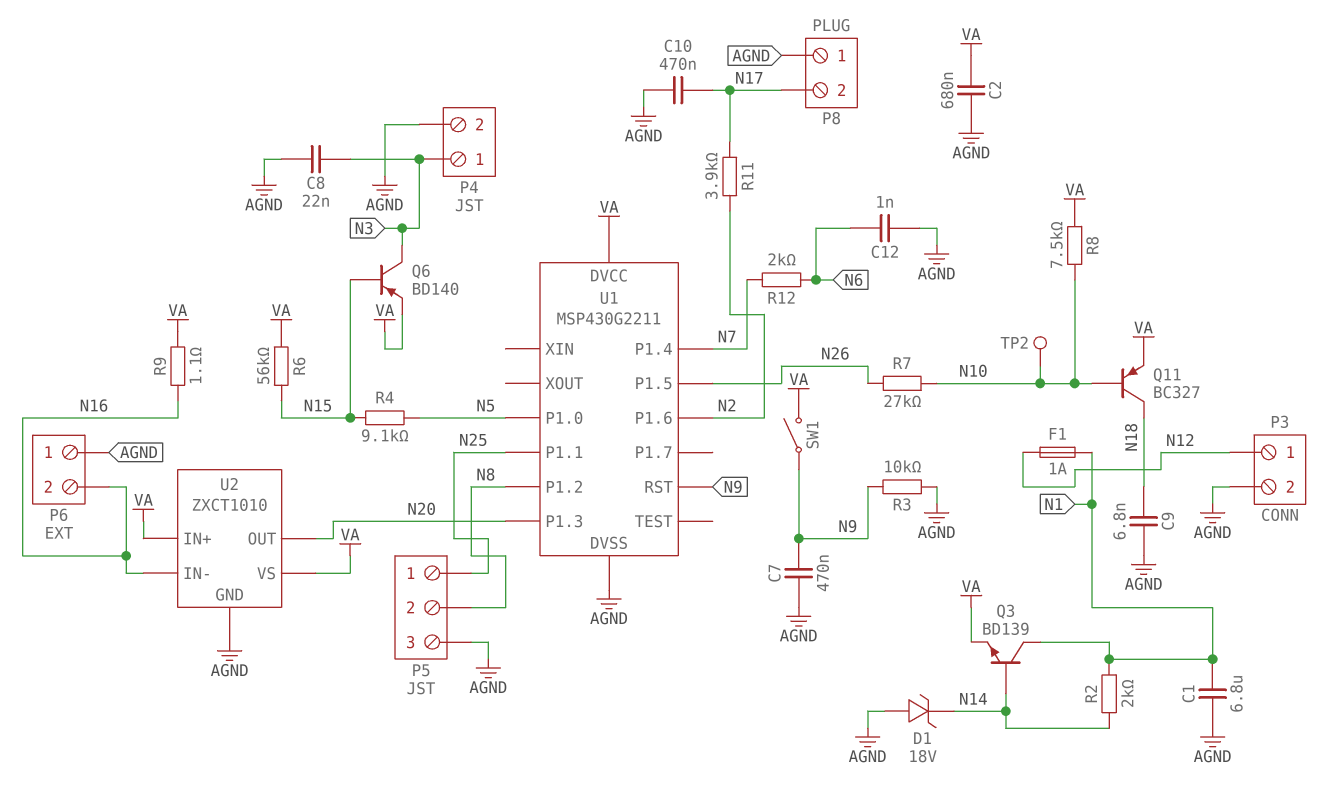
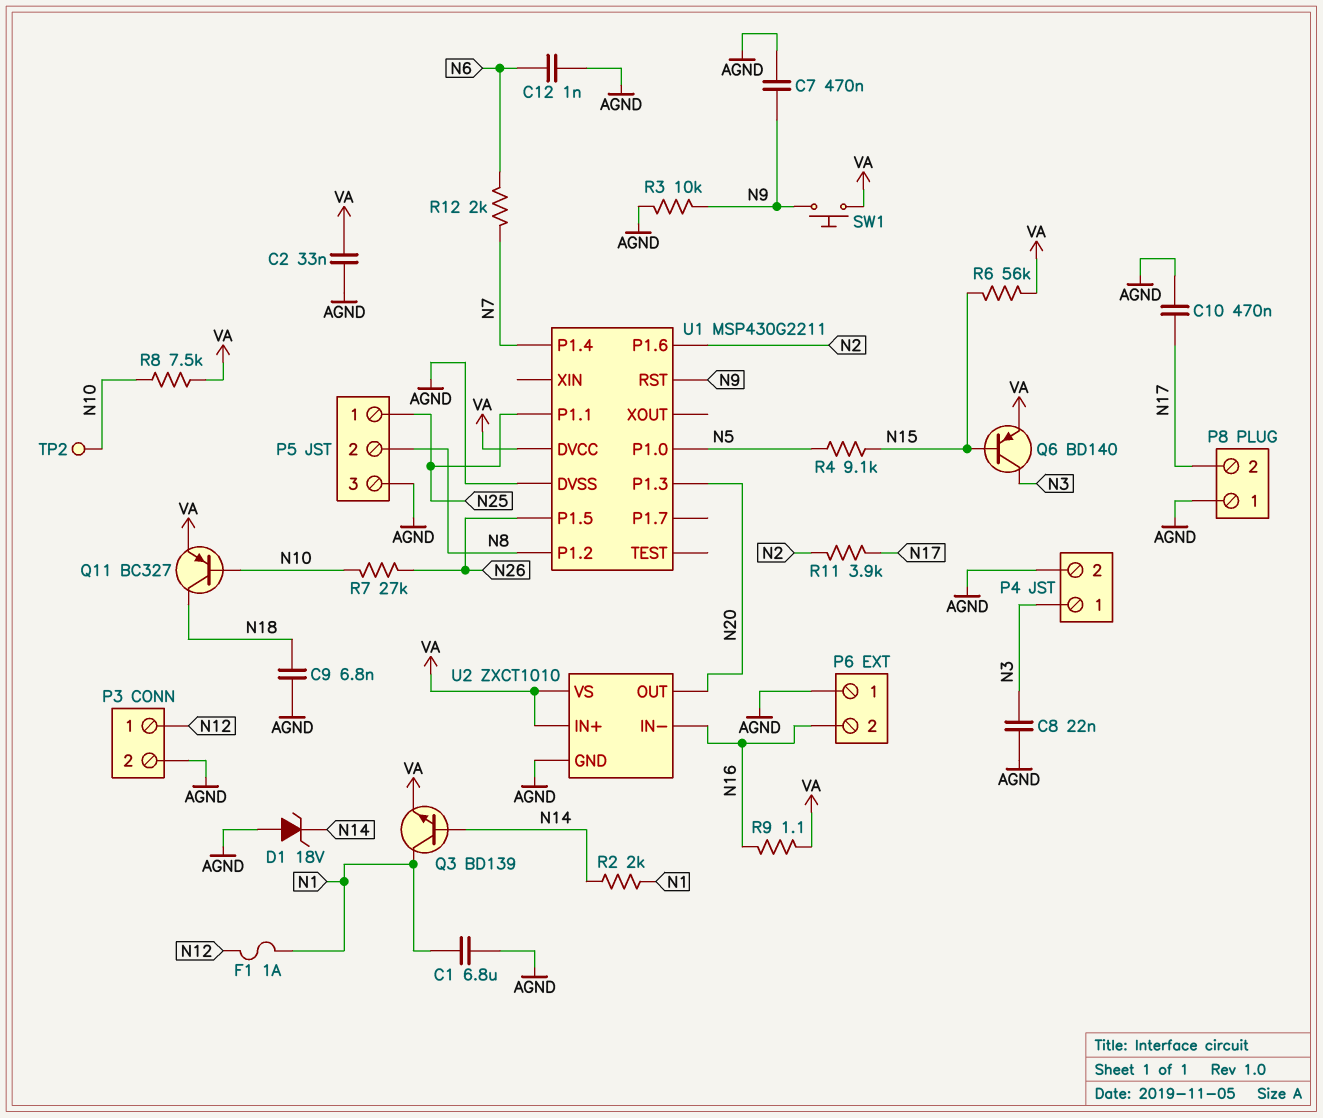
C2: 680nF (AGND, VA) -> 33nF (AGND, VA)
SW1: switch (N9, VA) -> button (N9, VA)

